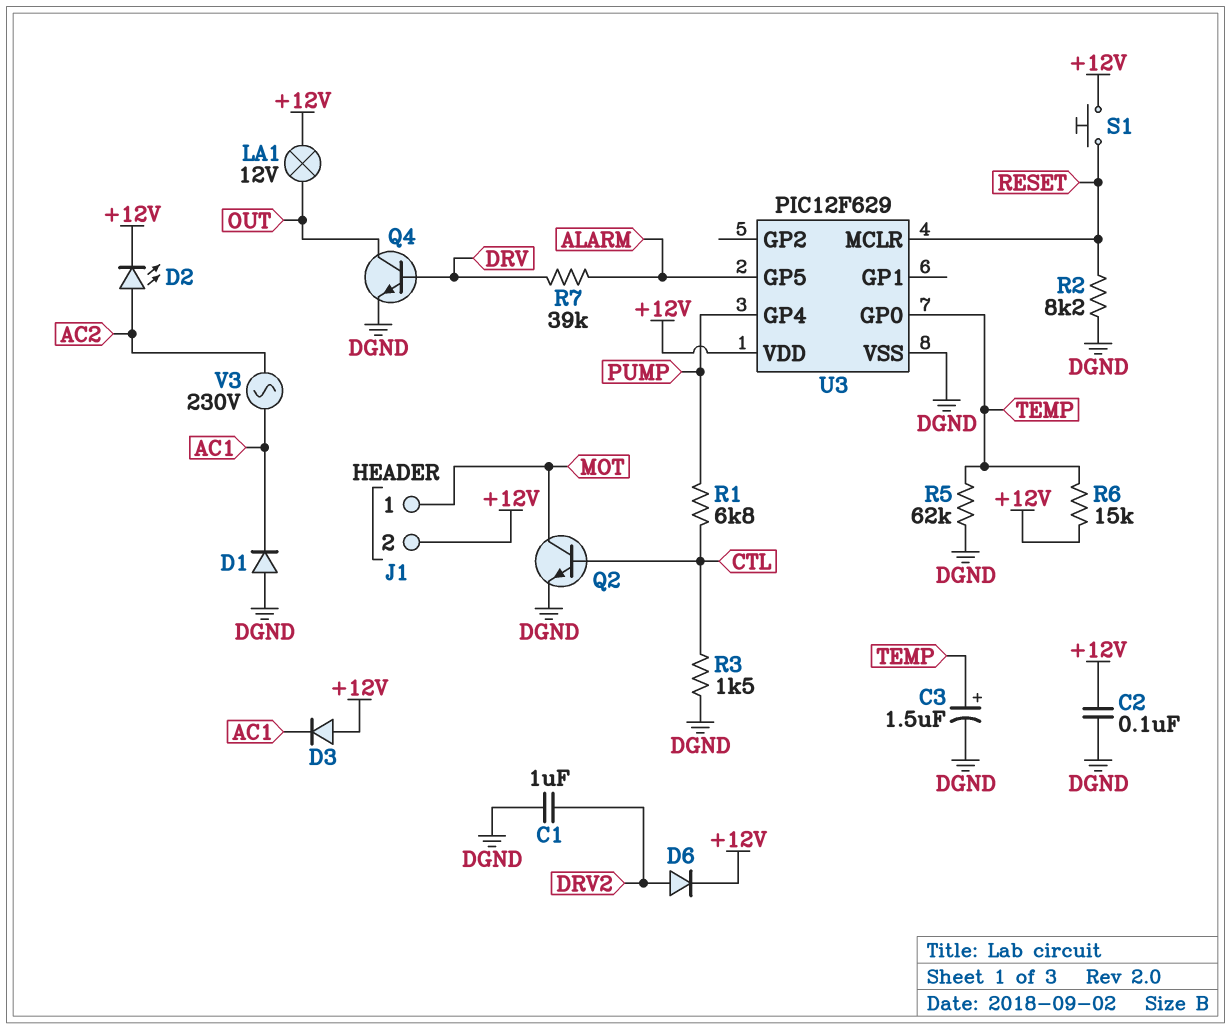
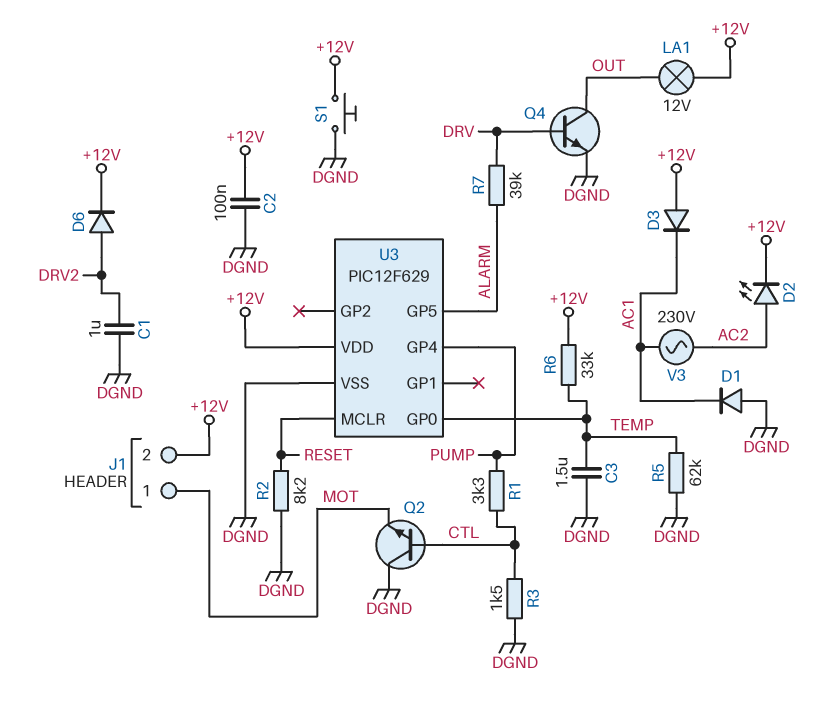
C3: 1.5uF (plus TEMP, minus DGND) -> 1.5uF (DGND, TEMP)
Q2: NPN (B CTL, C MOT, E DGND) -> NPN (B CTL, C DGND, E MOT)
R1: 6.8k (CTL, PUMP) -> 3.3k (CTL, PUMP)
R6: 15k (+12V, TEMP) -> 33k (+12V, TEMP)
S1: button (+12V, RESET) -> button (+12V, DGND)

